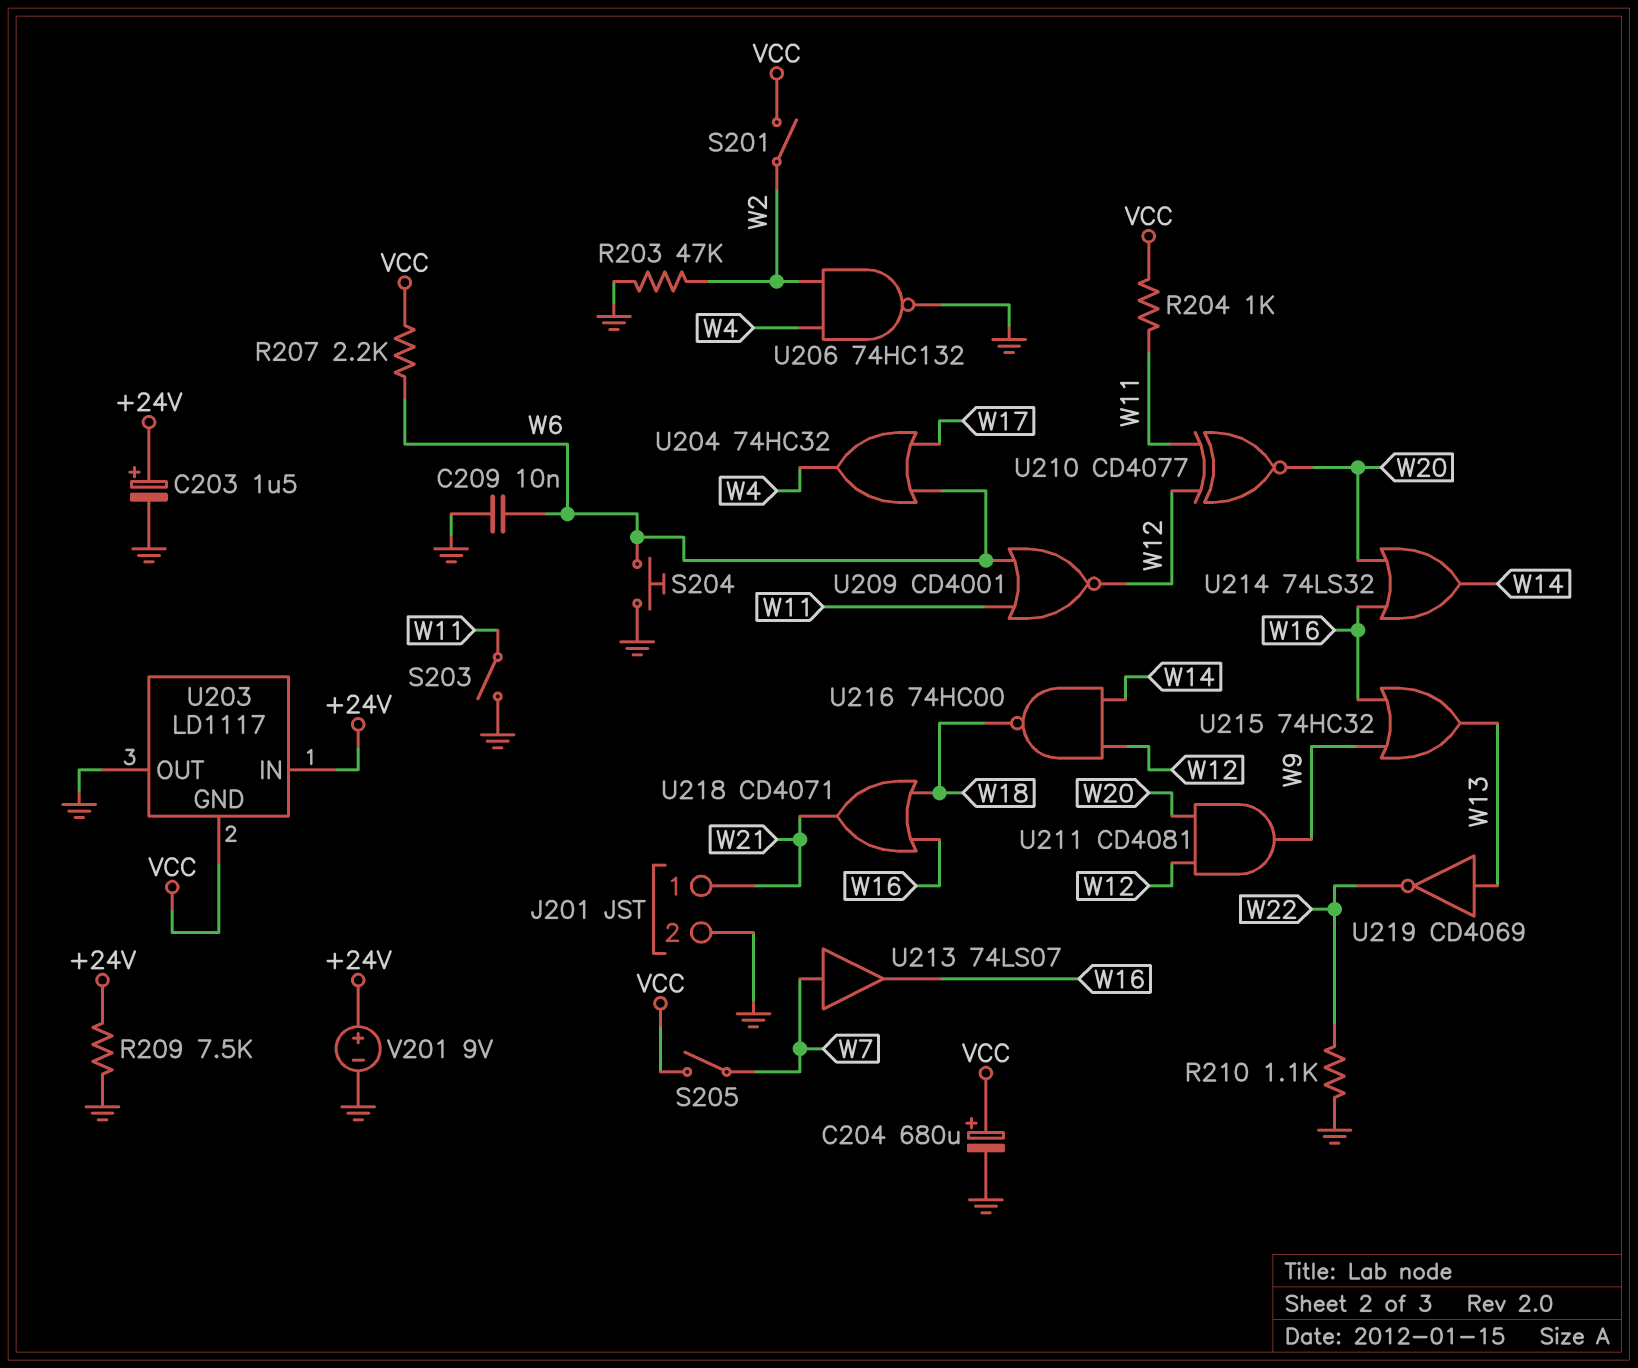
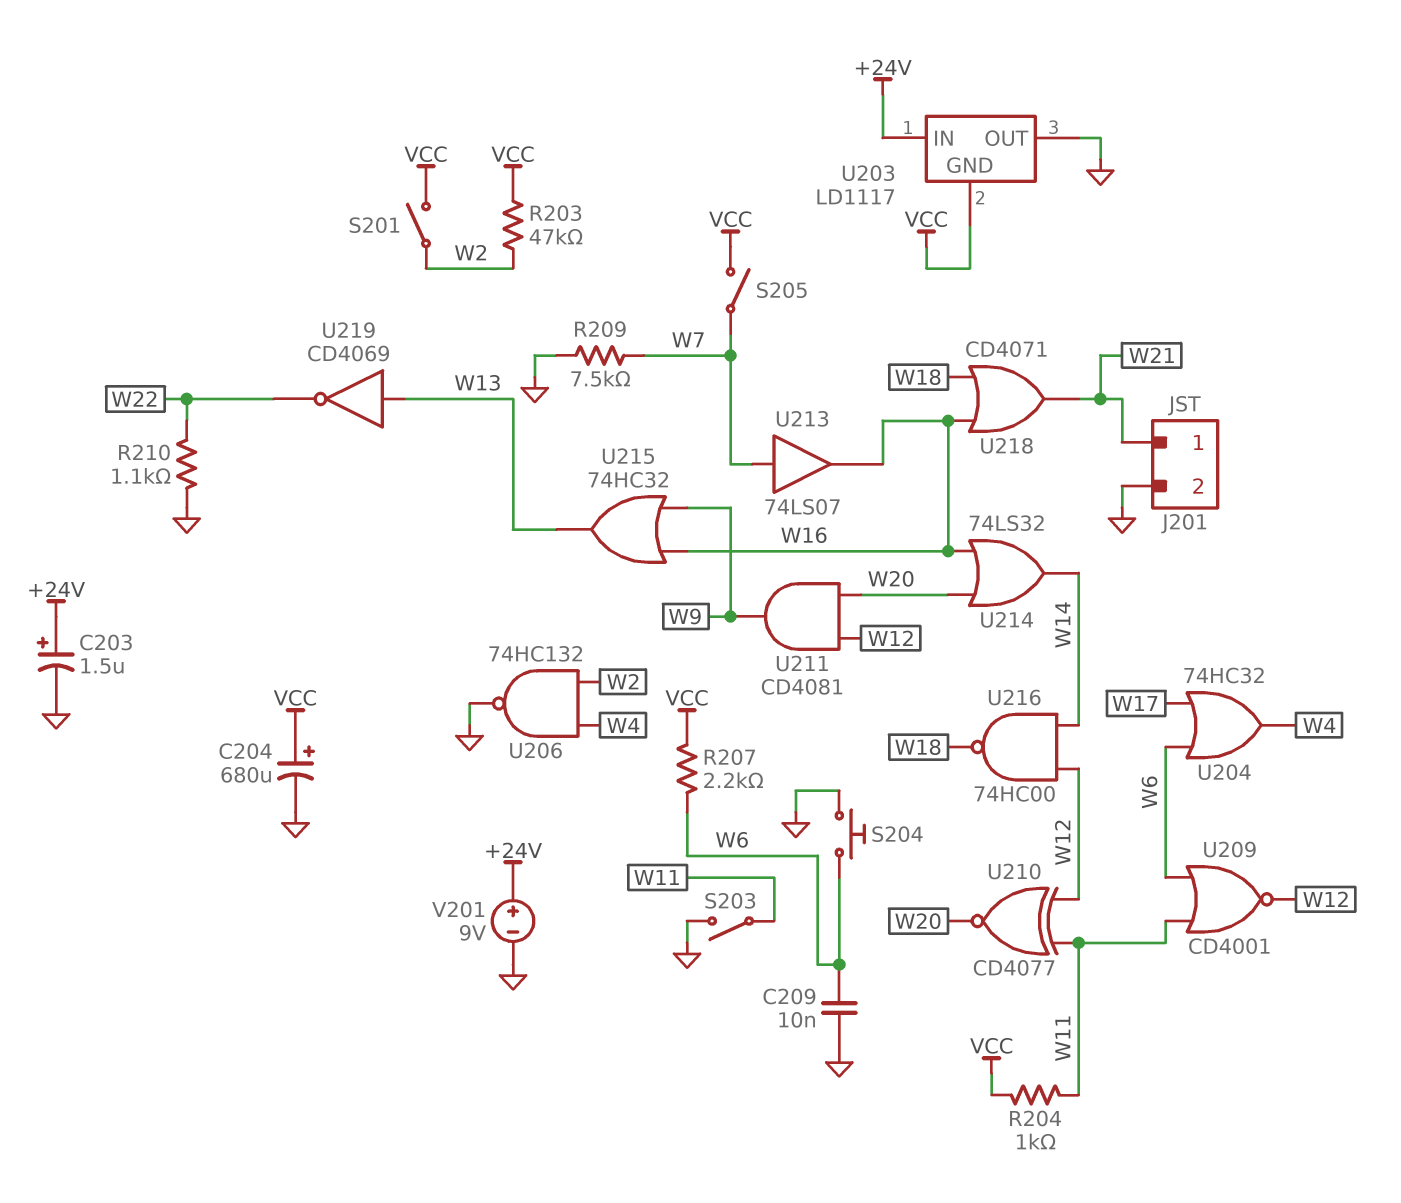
R203: 47k (GND, W2) -> 47k (VCC, W2)
R209: 7.5k (+24V, GND) -> 7.5k (GND, W7)

